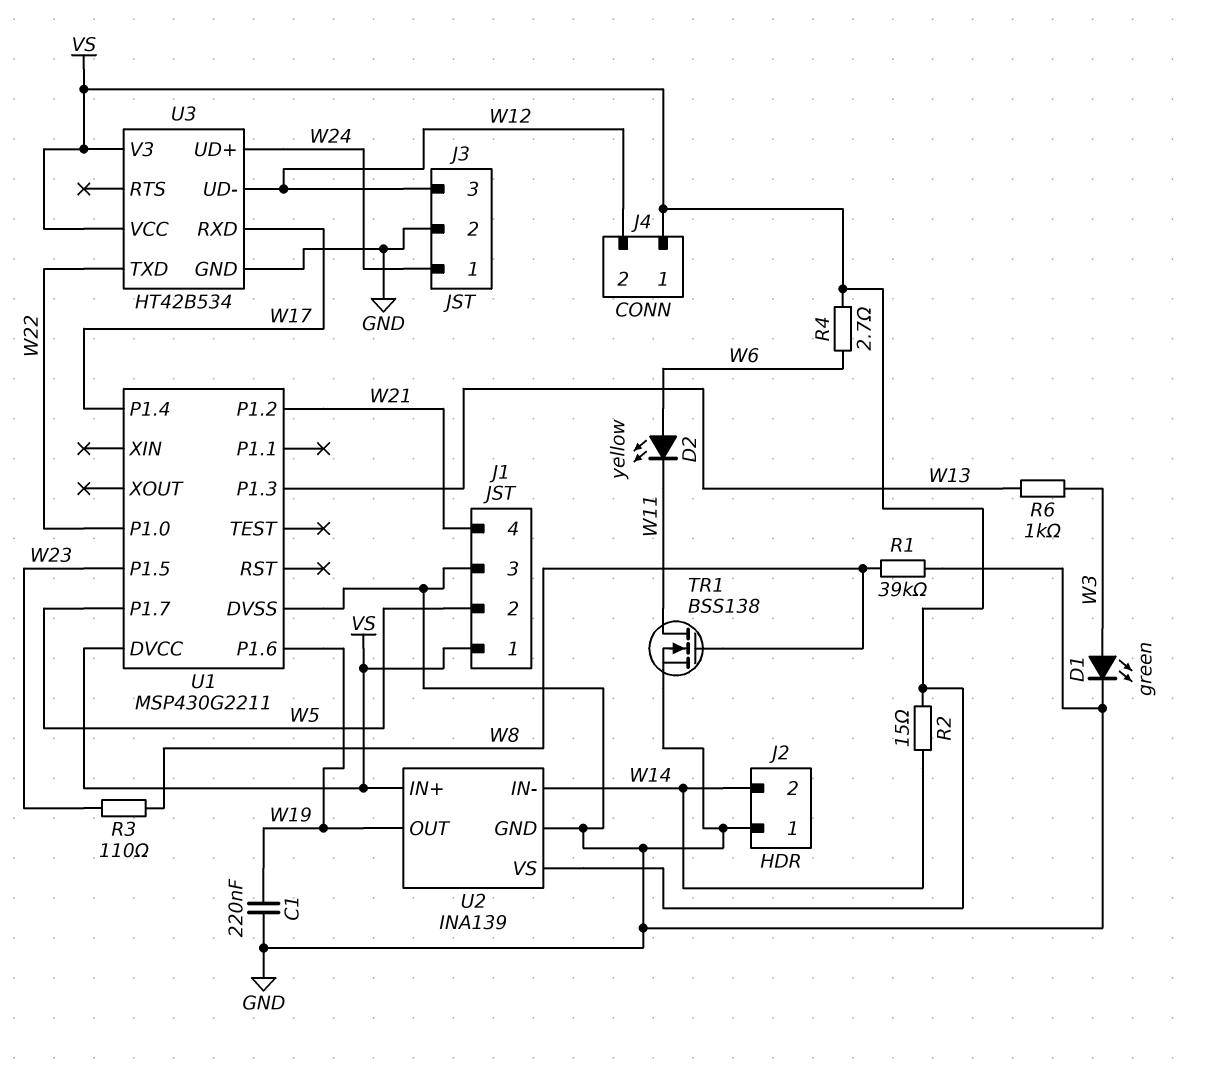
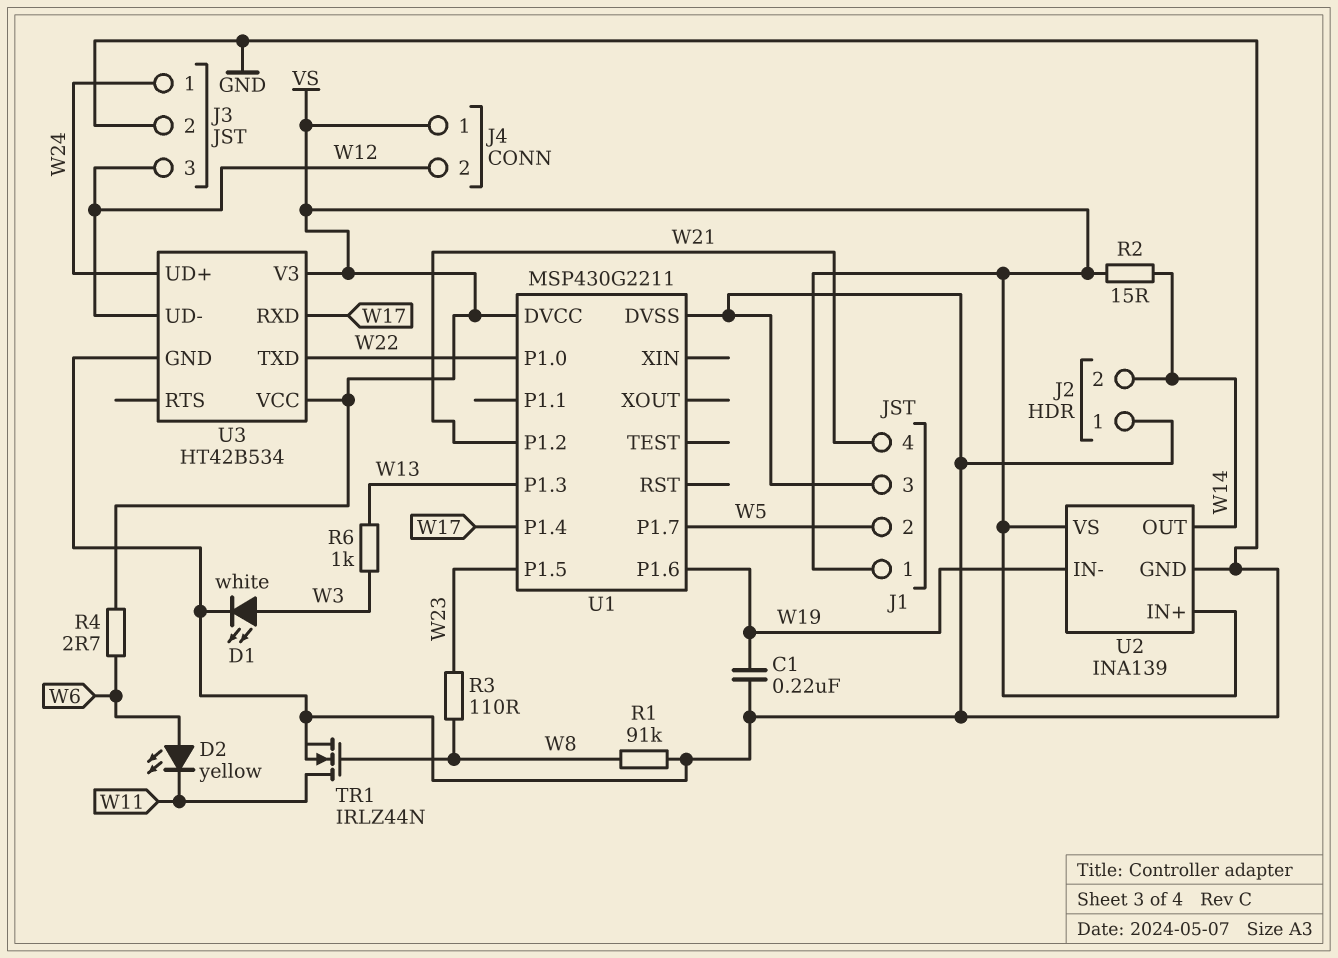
D1: LED green (A W3, K GND) -> LED white (A W3, K GND)
R1: 39k (GND, W8) -> 91k (GND, W8)
TR1: NMOS BSS138 (G W8, D W11, S GND) -> NMOS IRLZ44N (G W8, D W11, S GND)
U2 pin IN-: W14 -> W19
U2 pin OUT: W19 -> W14

